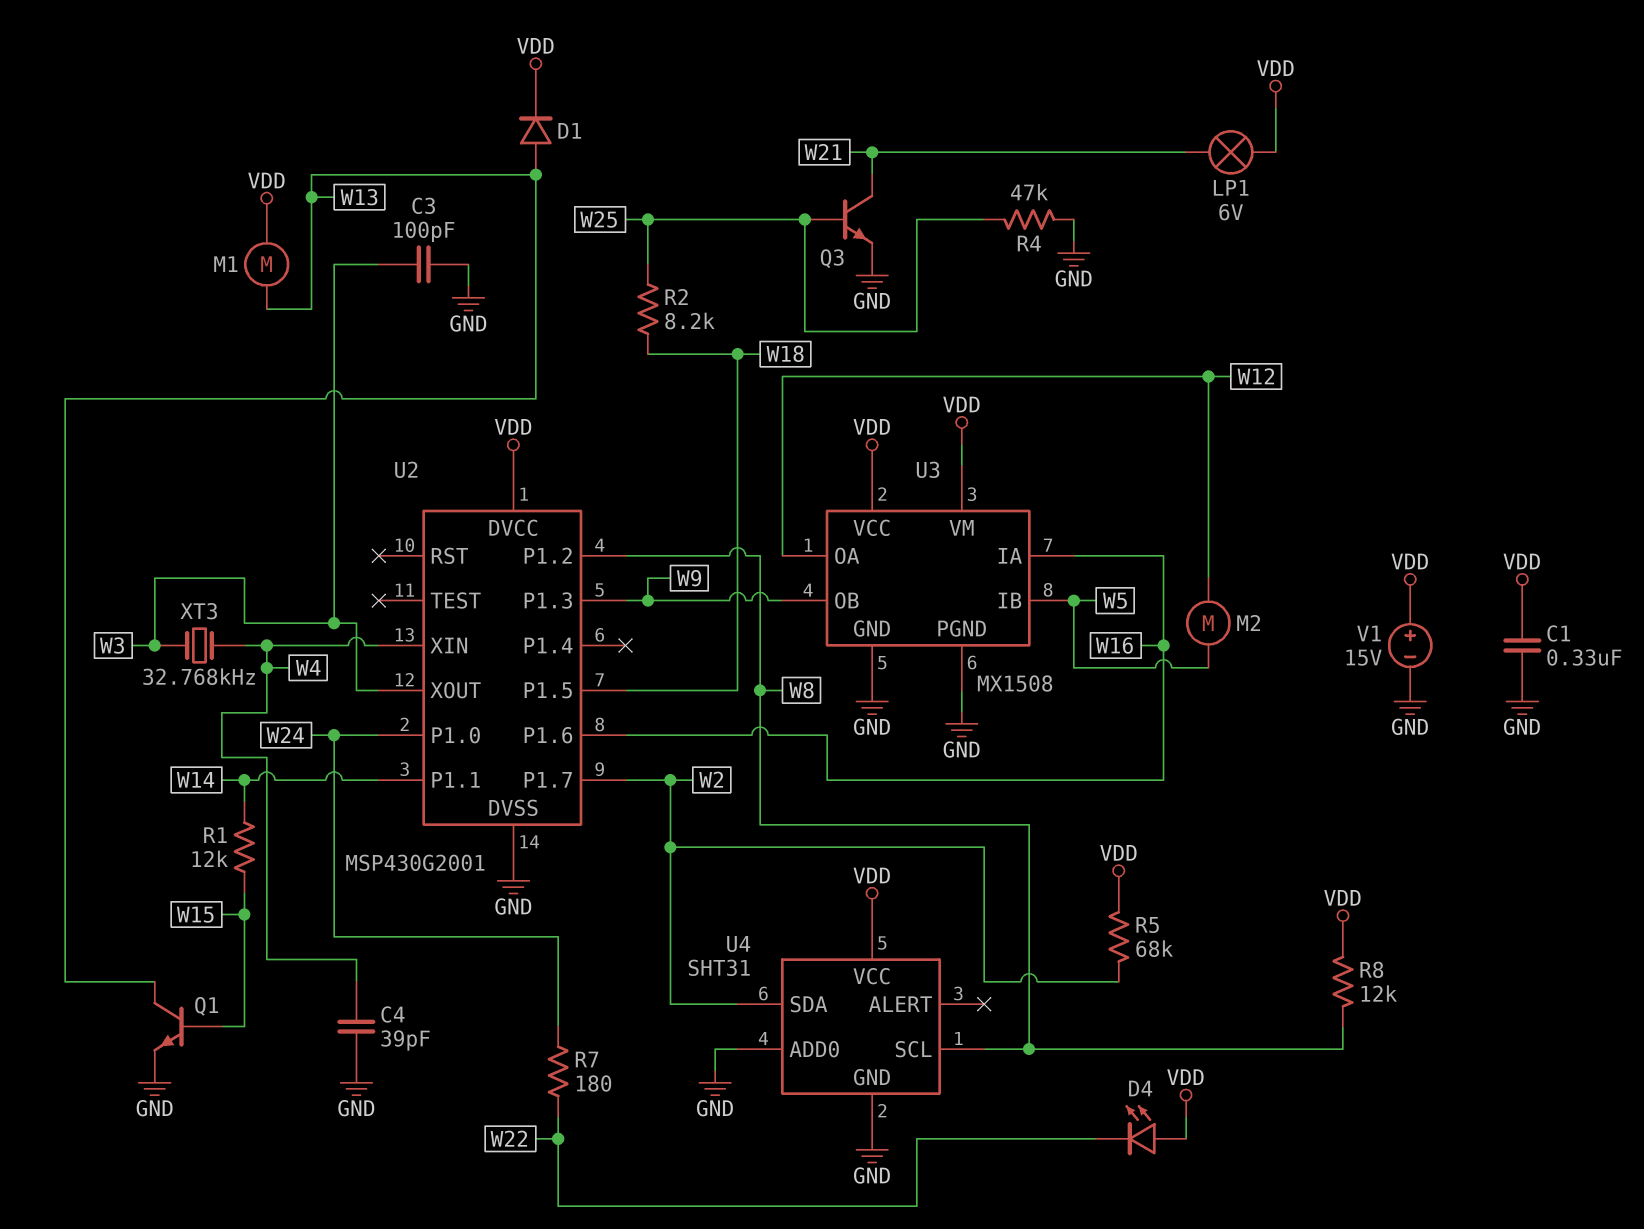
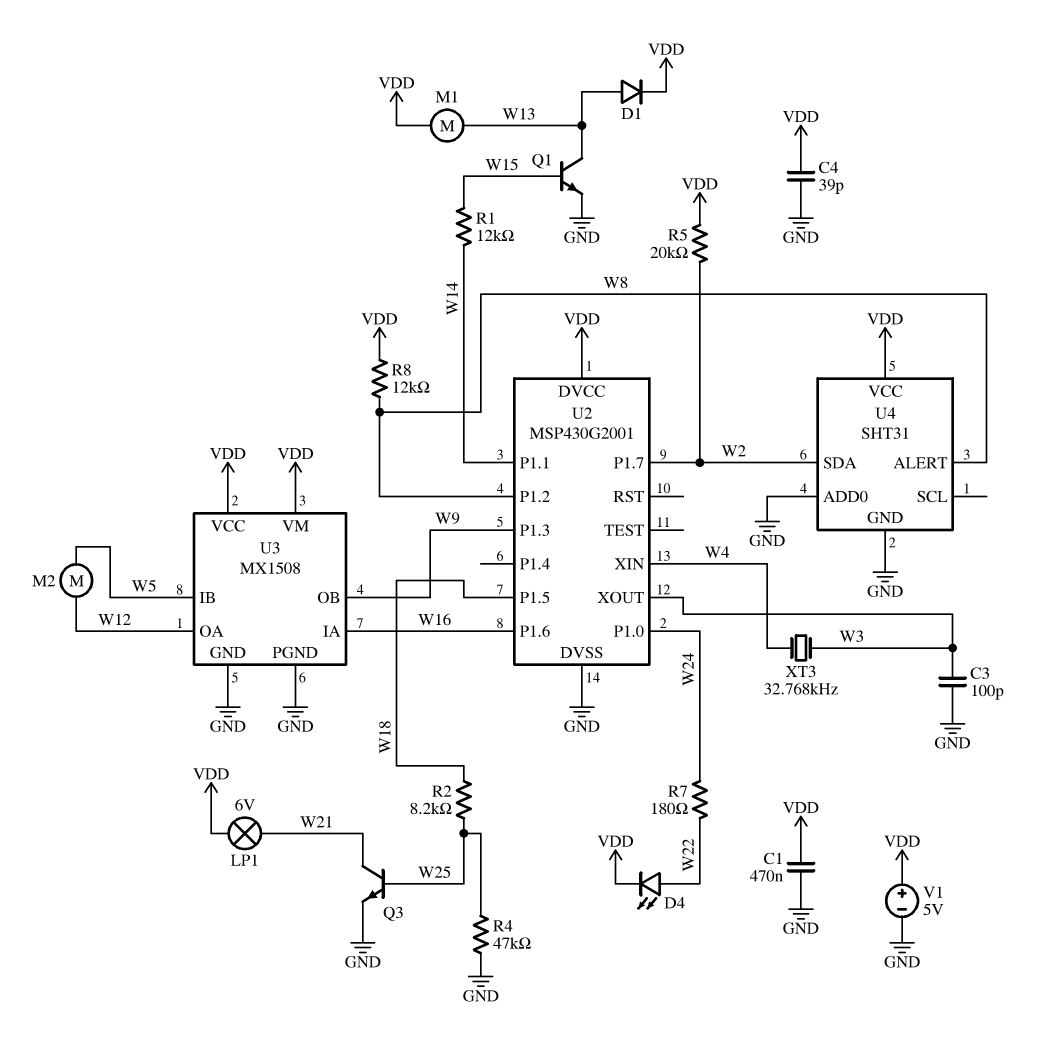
C1: 330nF (GND, VDD) -> 470nF (GND, VDD)
C4: 39pF (GND, W4) -> 39pF (GND, VDD)
D4: LED (A VDD, K W22) -> LED (A W22, K VDD)
R5: 68k (VDD, W2) -> 20k (VDD, W2)
U4 pin ALERT: none -> W8
U4 pin SCL: W8 -> none
V1: 15V (plus VDD, minus GND) -> 5V (plus VDD, minus GND)

